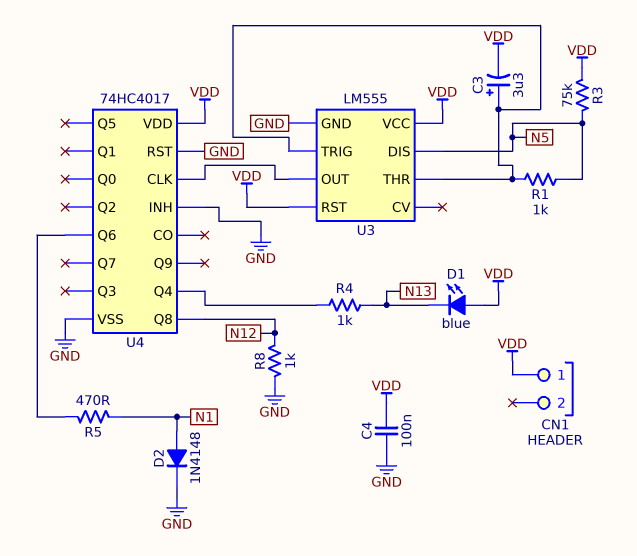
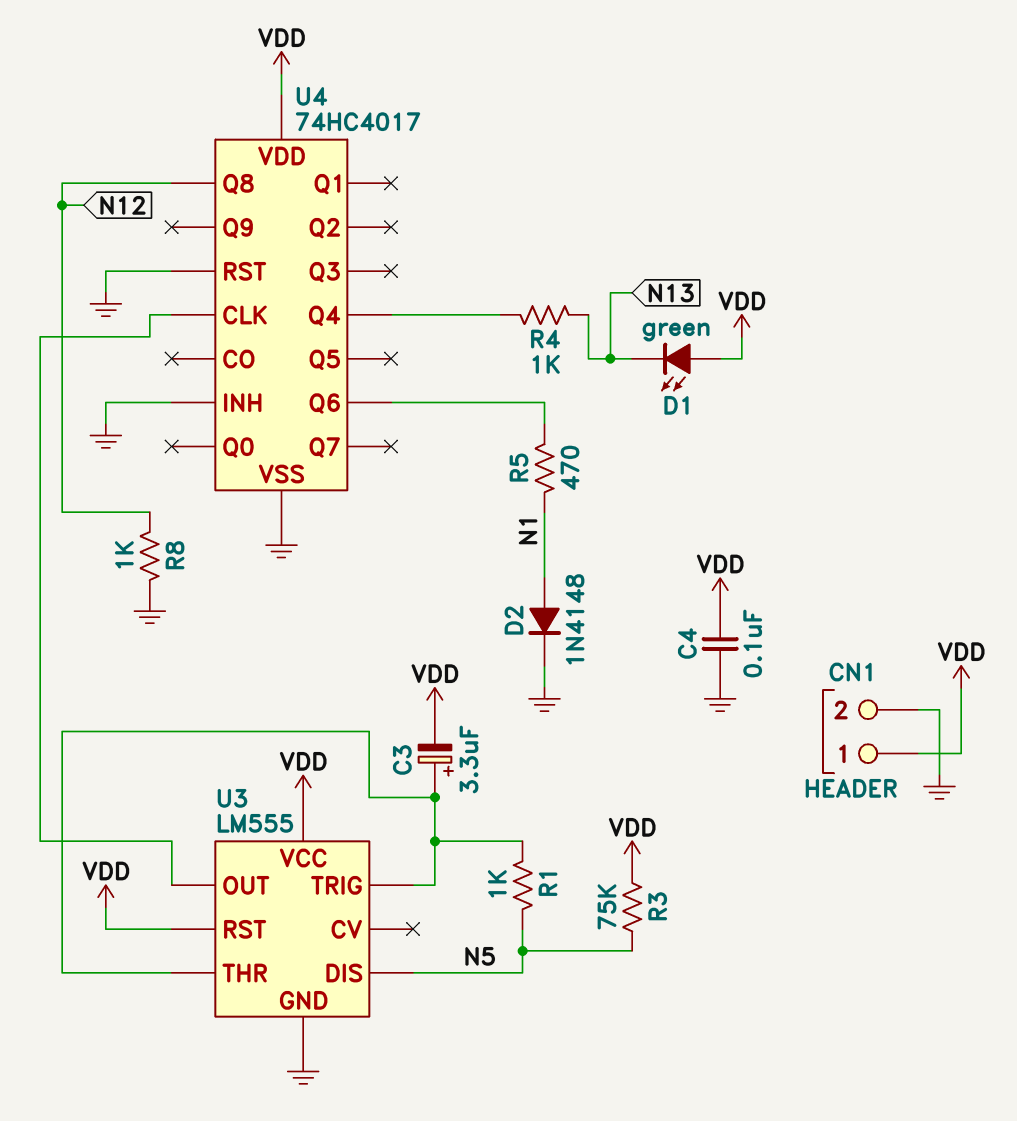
CN1 pin 2: none -> GND
D1: LED blue (A VDD, K N13) -> LED green (A VDD, K N13)

